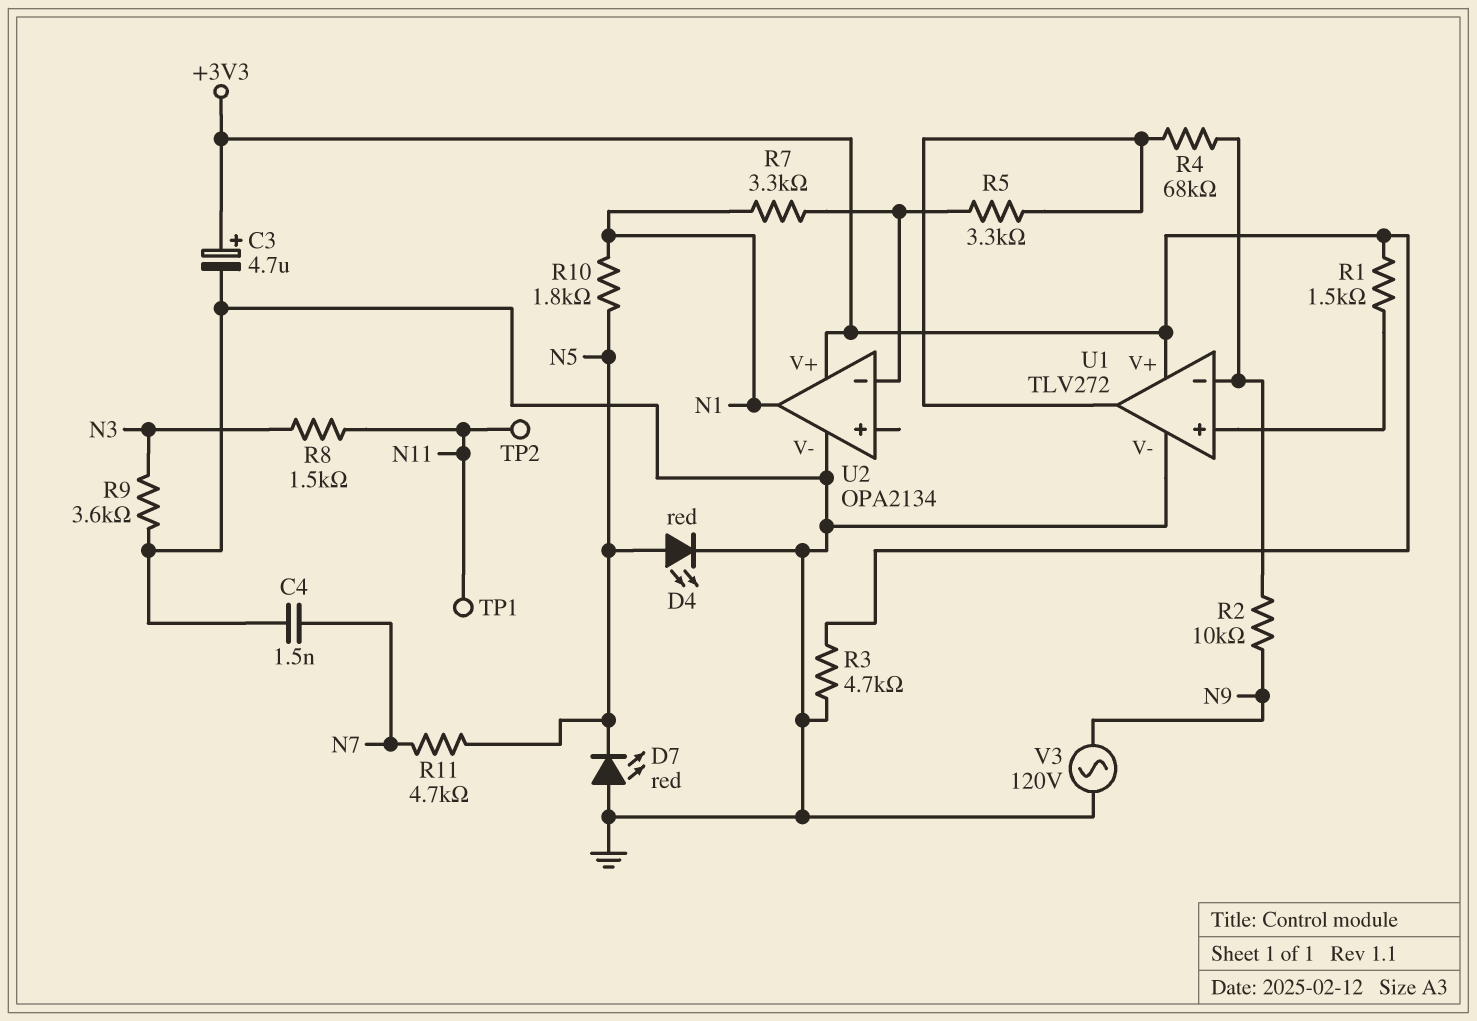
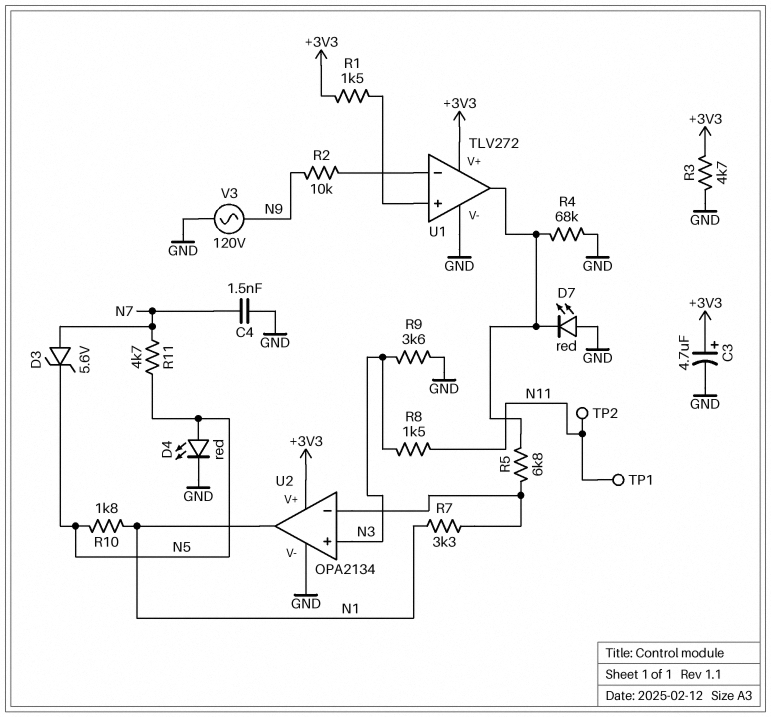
D3: none -> zener 5.6V (A N7, K N5)
D7: LED red (A GND, K N5) -> LED red (A GND, K U1/out)
R4: 68k (U1/in-, U1/out) -> 68k (GND, U1/out)
R5: 3.3k (U1/out, U2/in-) -> 6.8k (U1/out, U2/in-)
U2 pin in+: none -> N3

